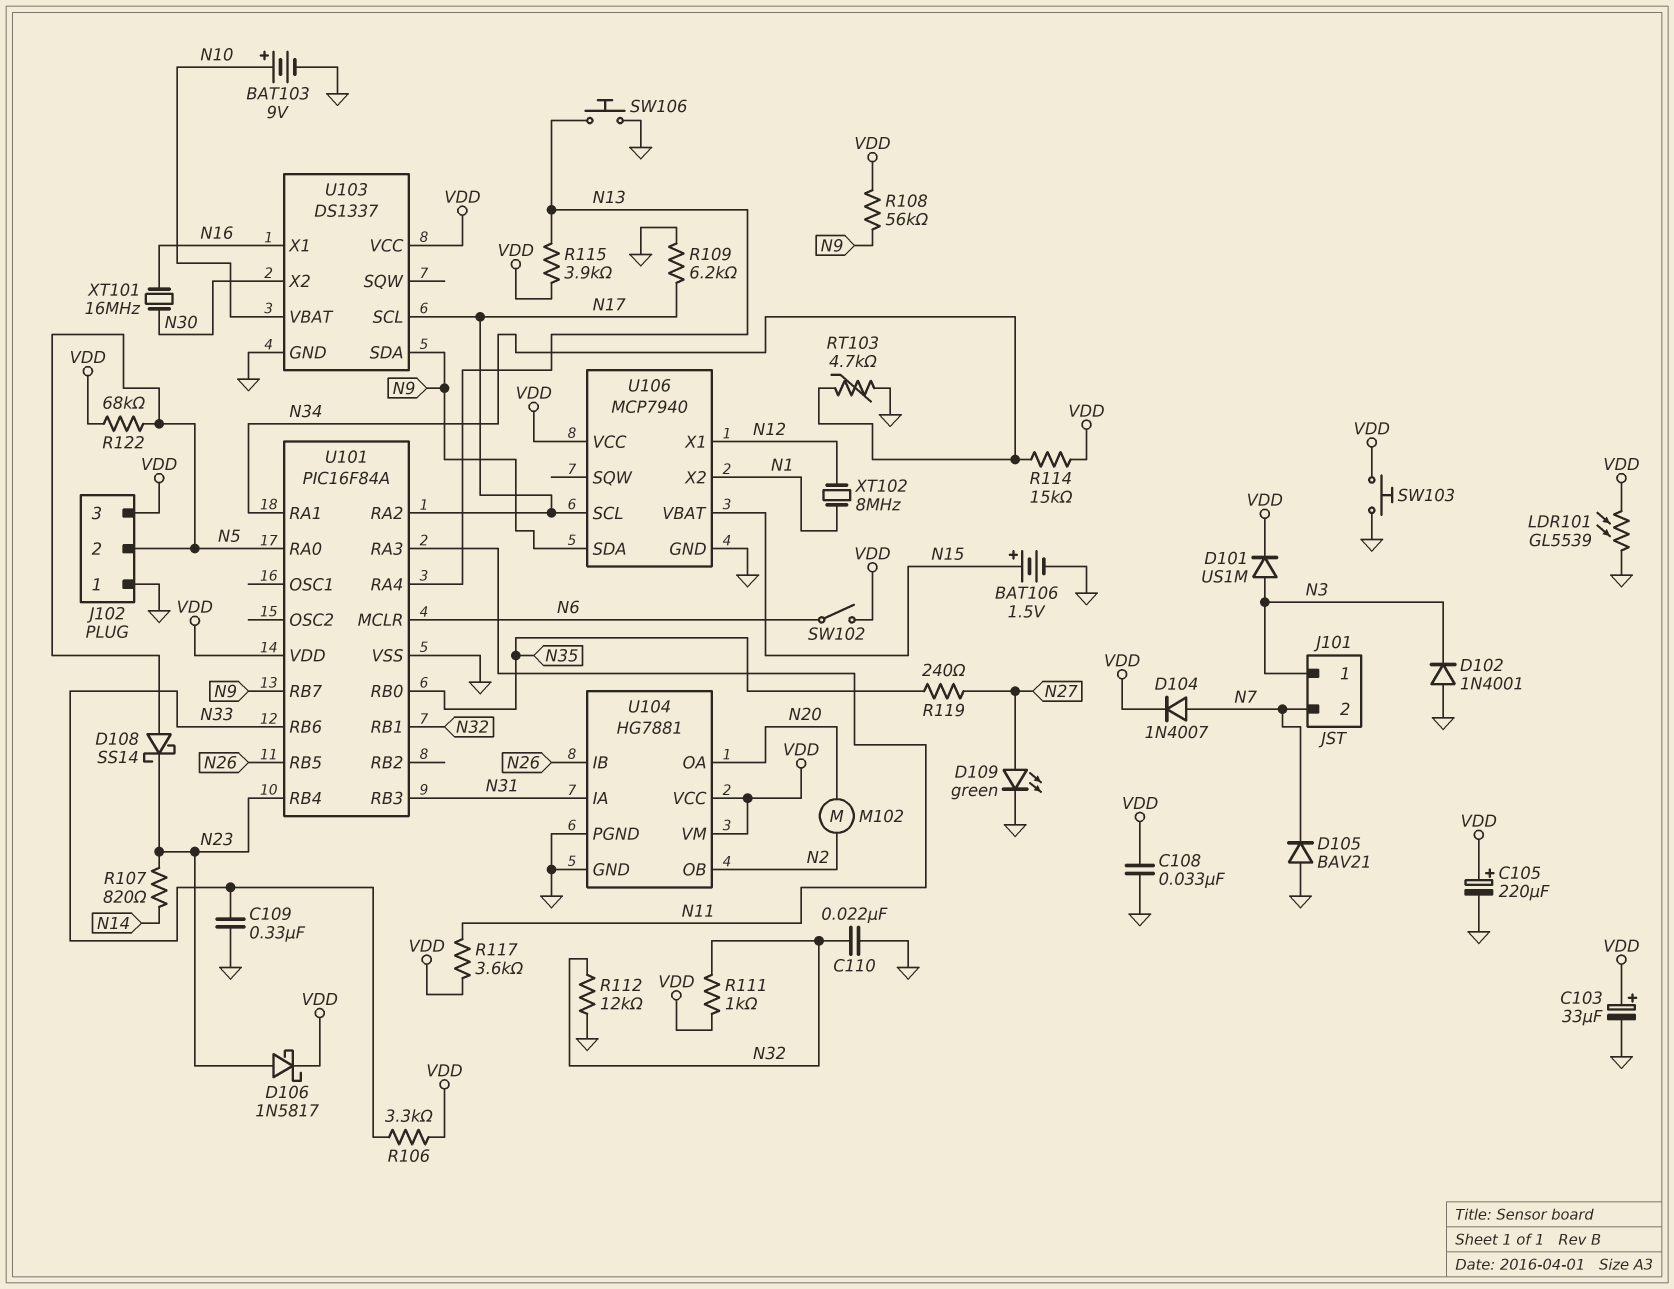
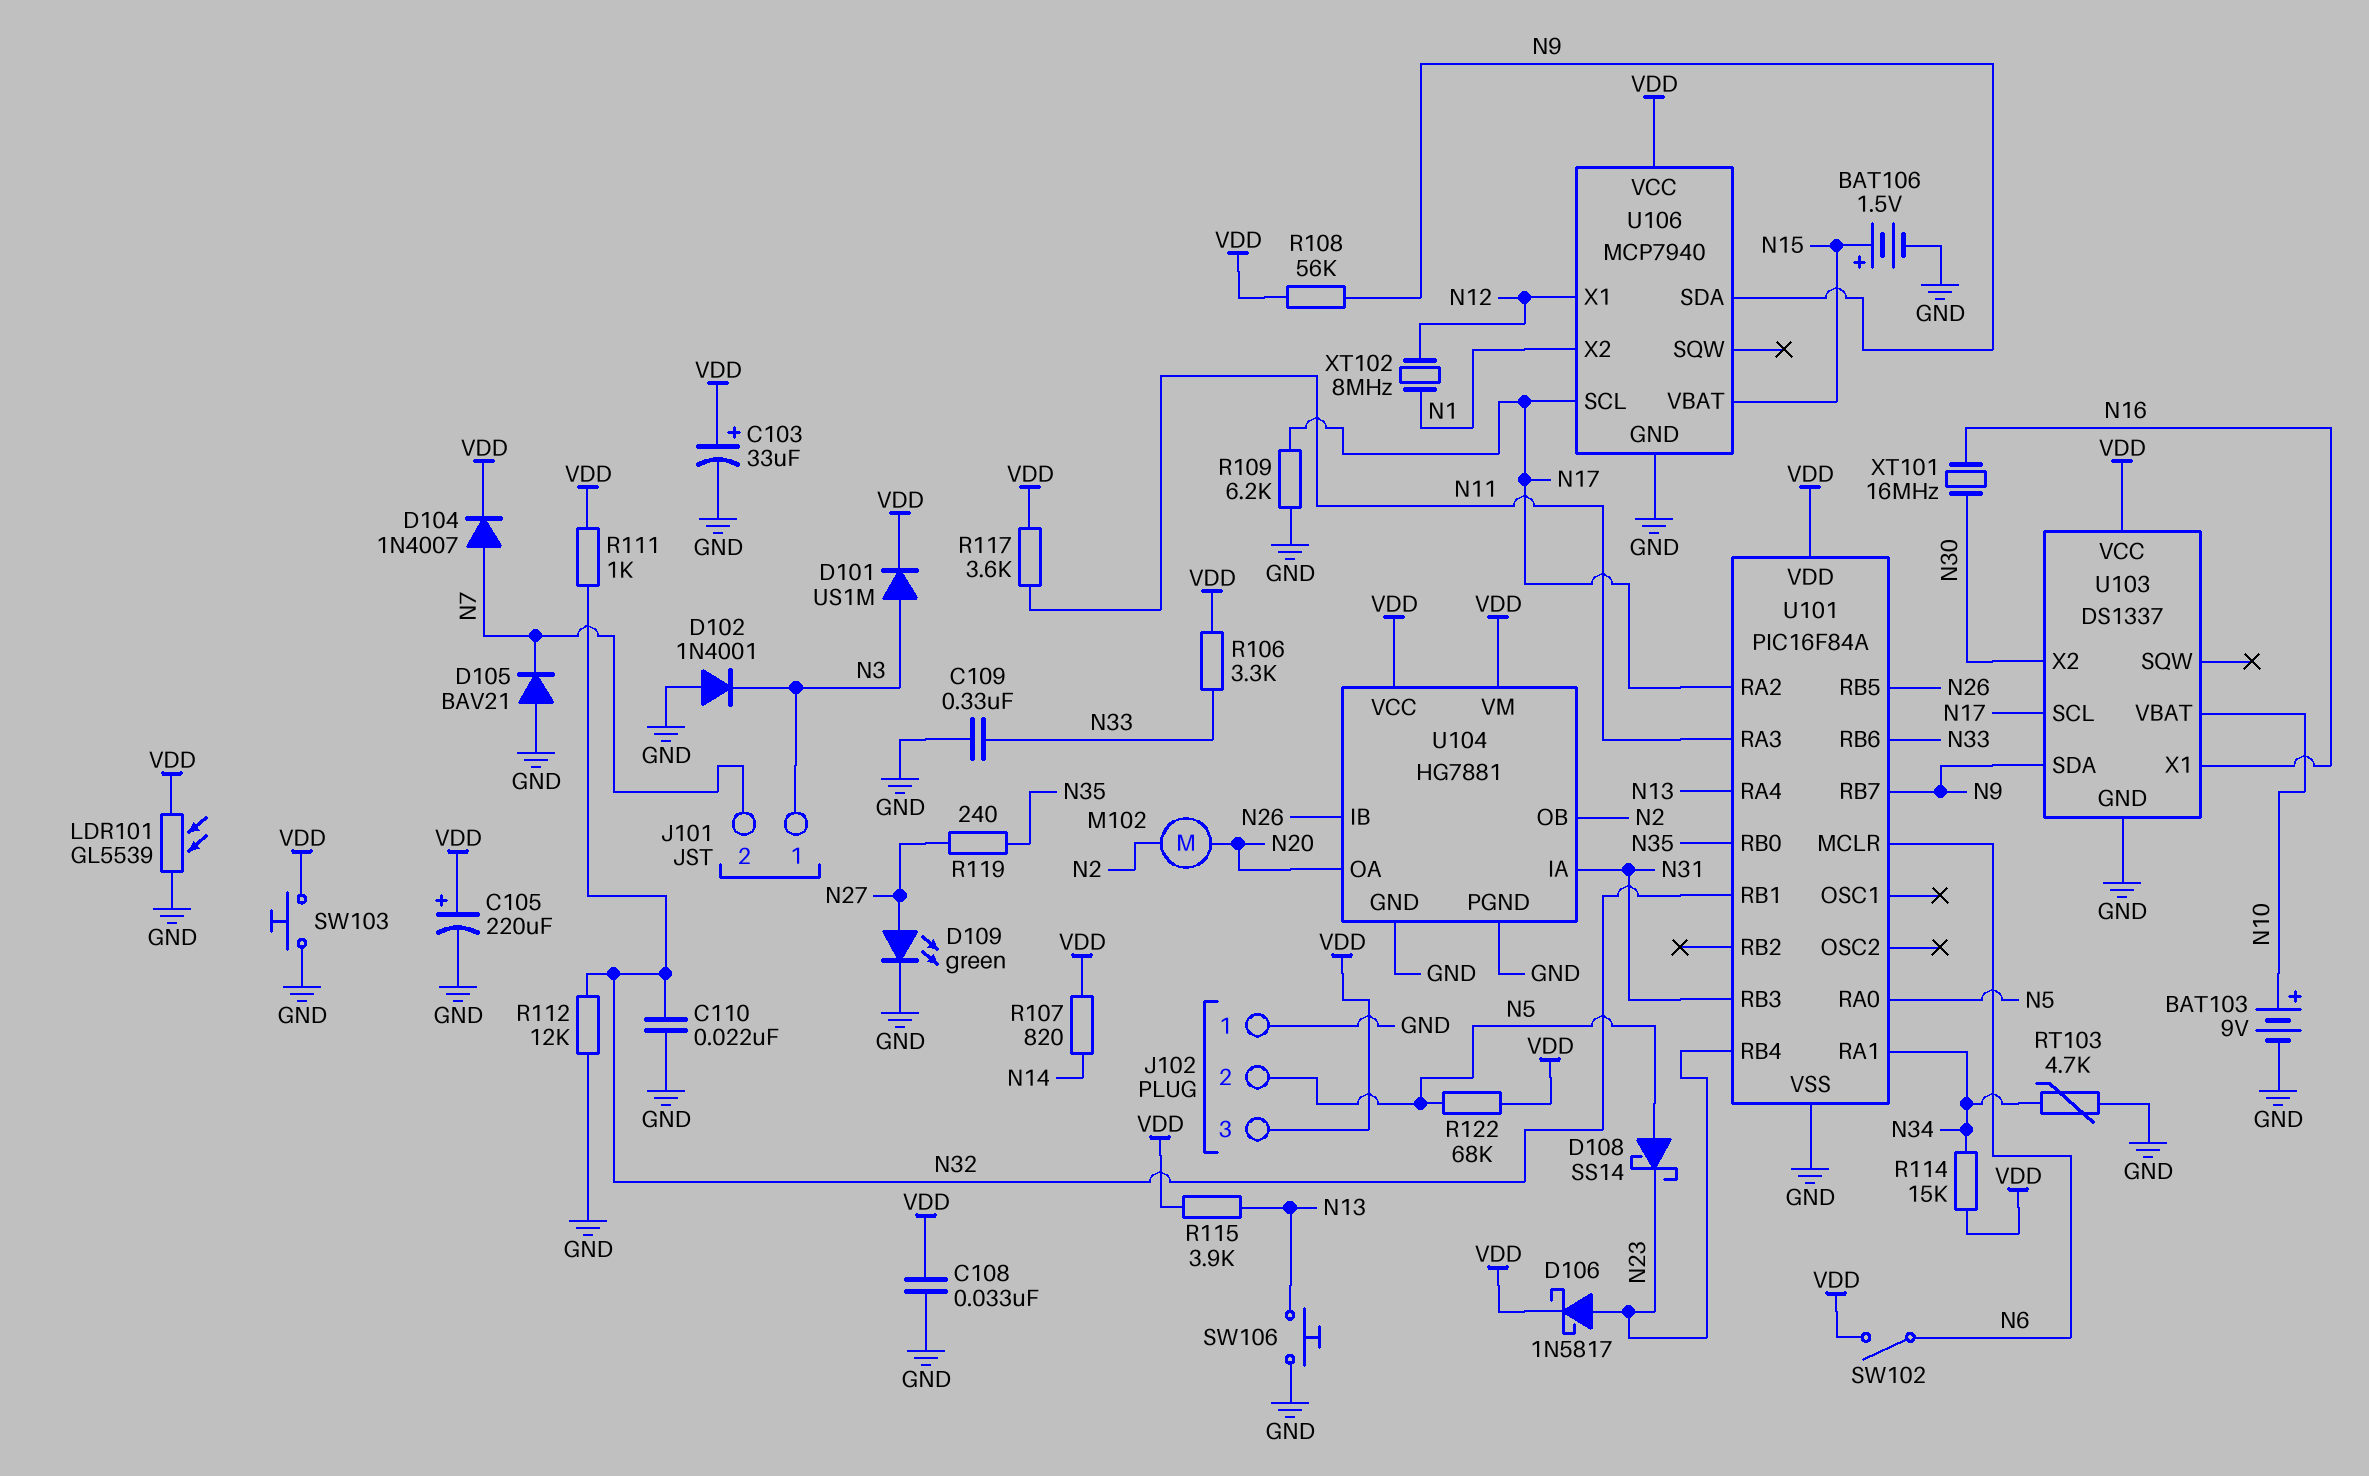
R107: 820 (N14, N23) -> 820 (N14, VDD)

